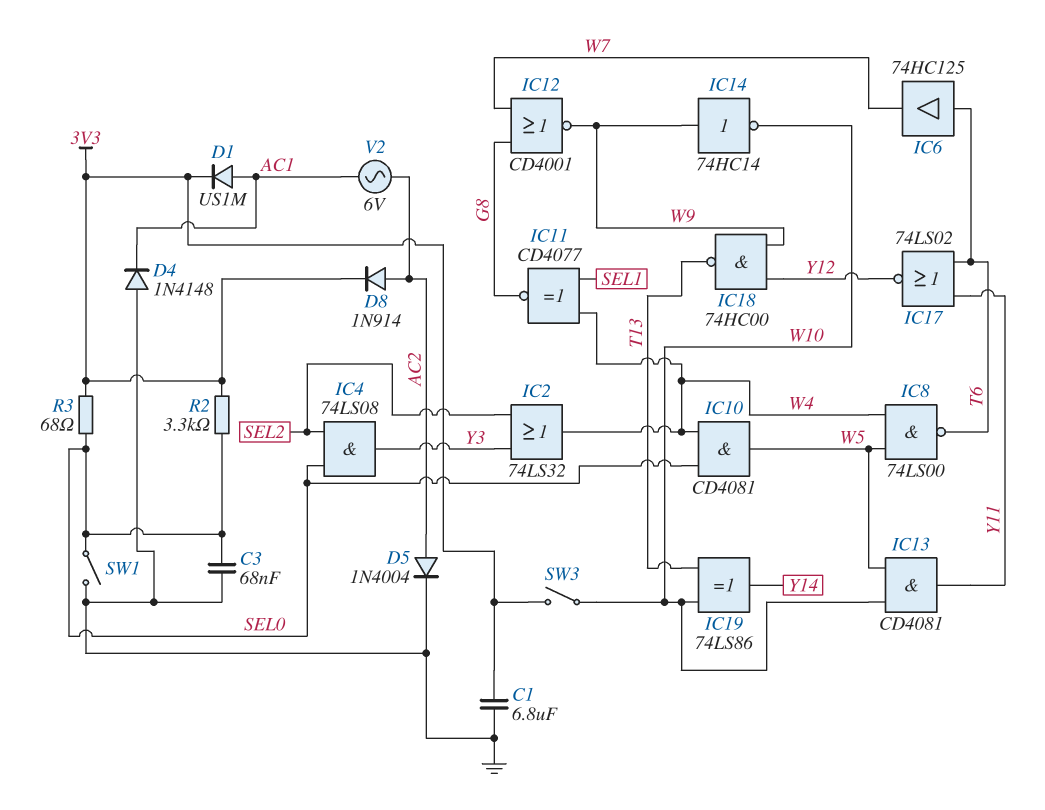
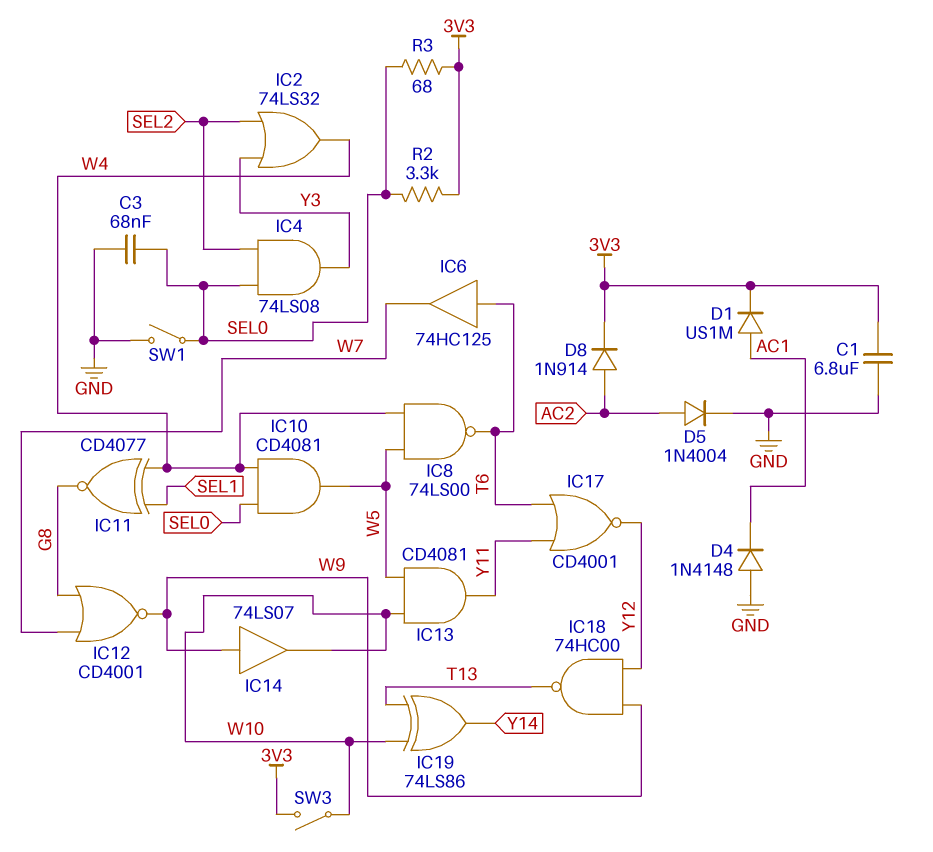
IC14: NOT 74HC14 (in W9, out W10) -> buffer 74LS07 (in W9, out W10)
IC17: NOR 74LS02 (in T6, in Y11, out Y12) -> NOR CD4001 (in T6, in Y11, out Y12)
V2: AC 6V (AC1, AC2) -> none

